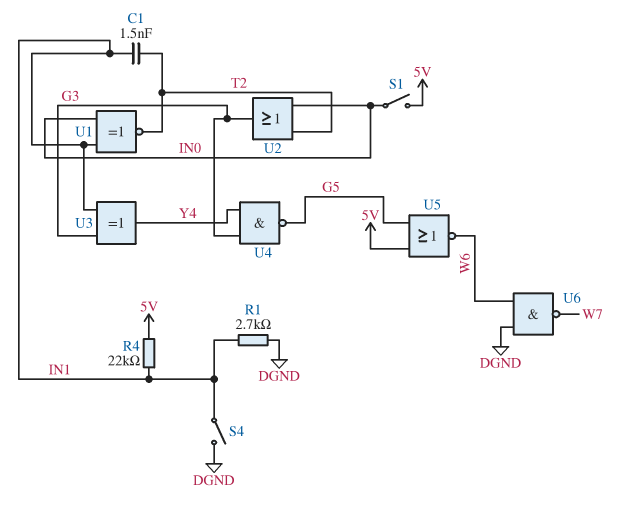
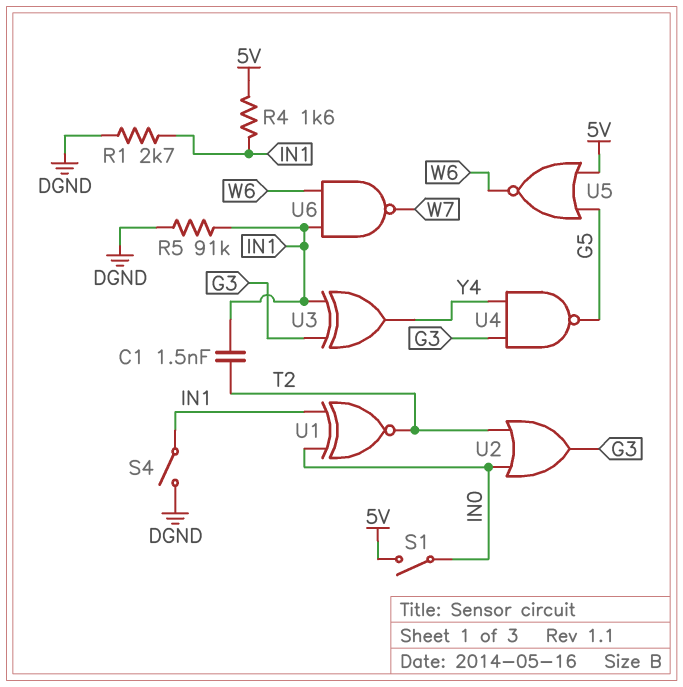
R4: 22k (5V, IN1) -> 1.6k (5V, IN1)
R5: none -> 91k (DGND, IN1)
U6: NAND (in DGND, in W6, out W7) -> NAND (in IN1, in W6, out W7)

